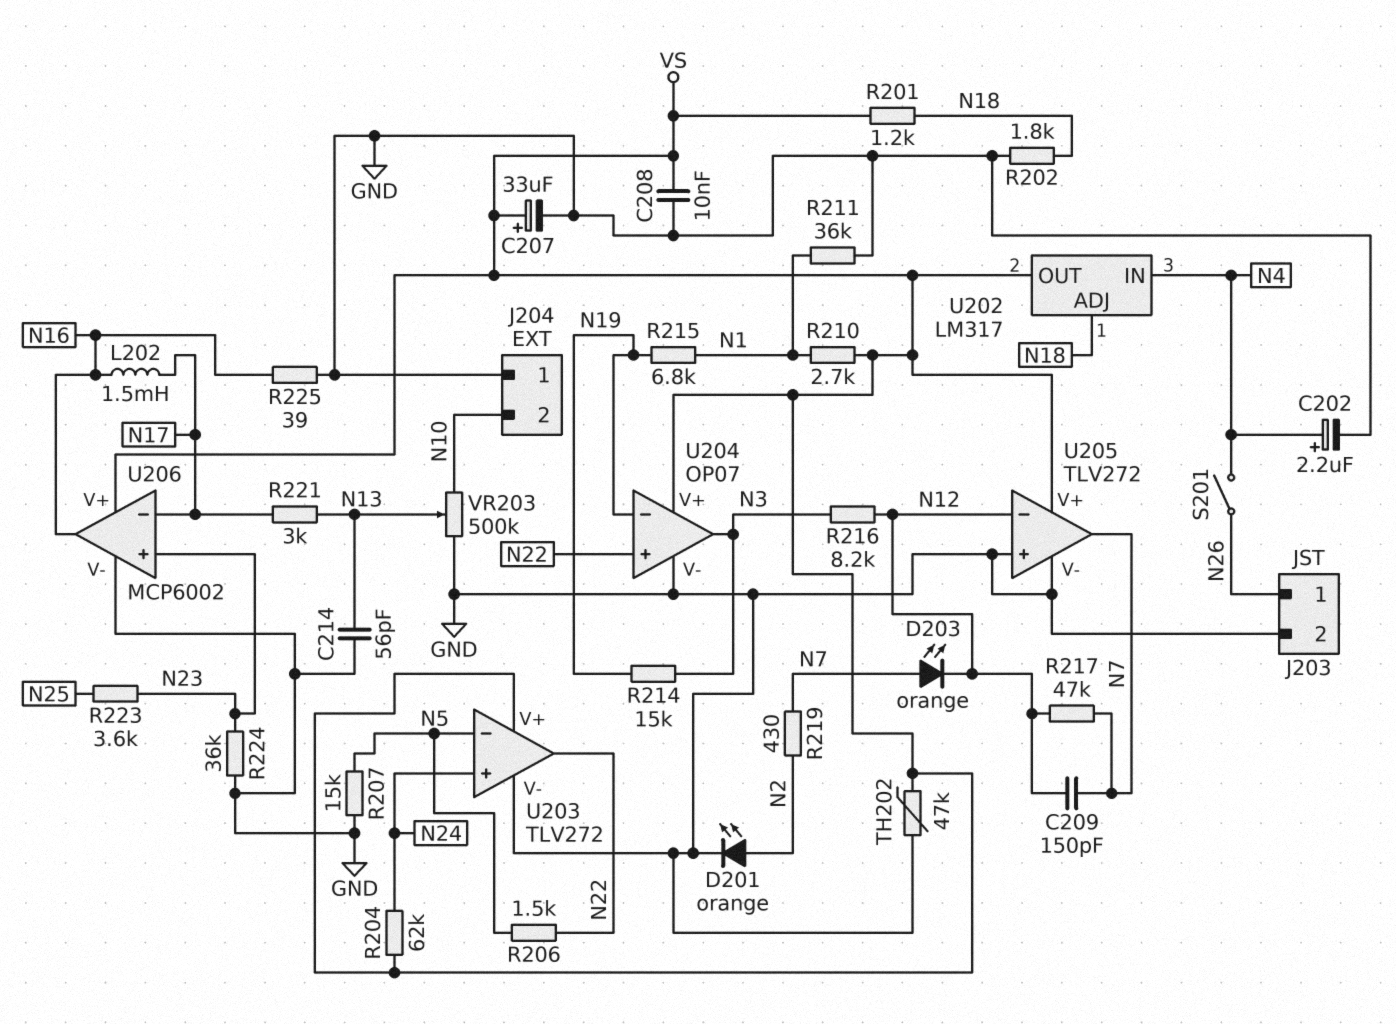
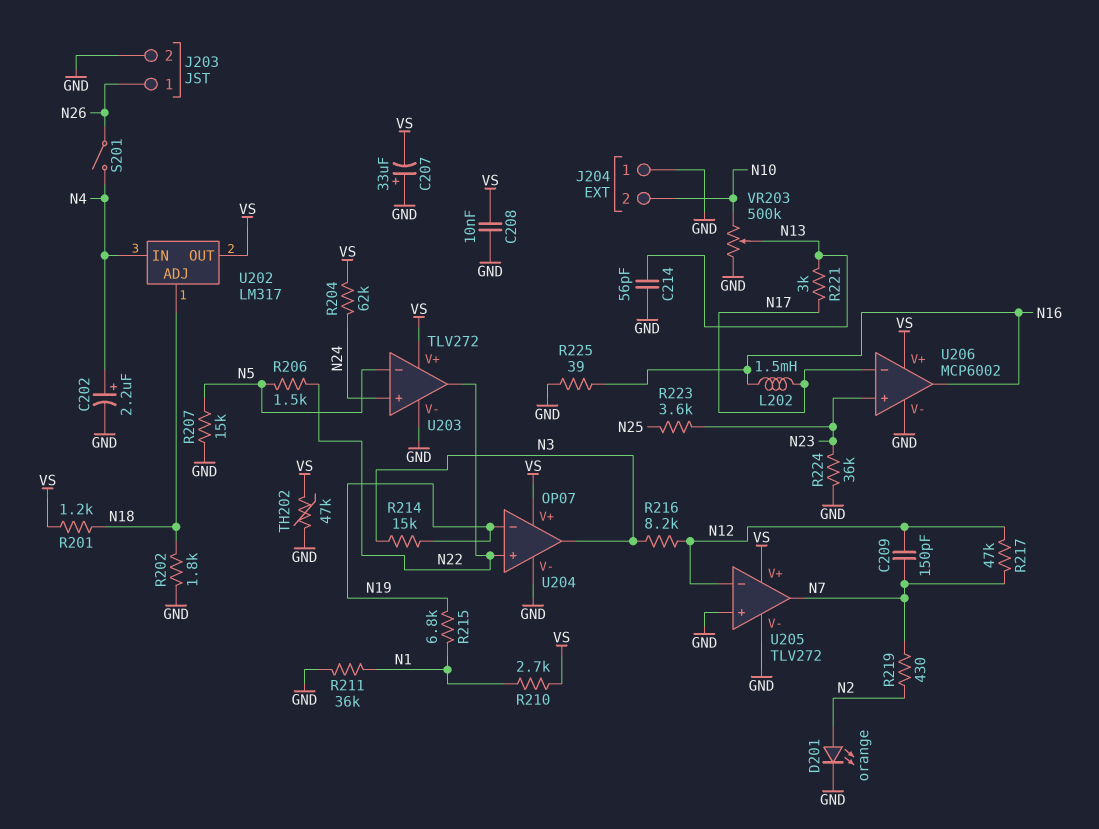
C207: 33uF (plus VS, minus GND) -> 33uF (plus GND, minus VS)
D203: LED orange (A N7, K N12) -> none

